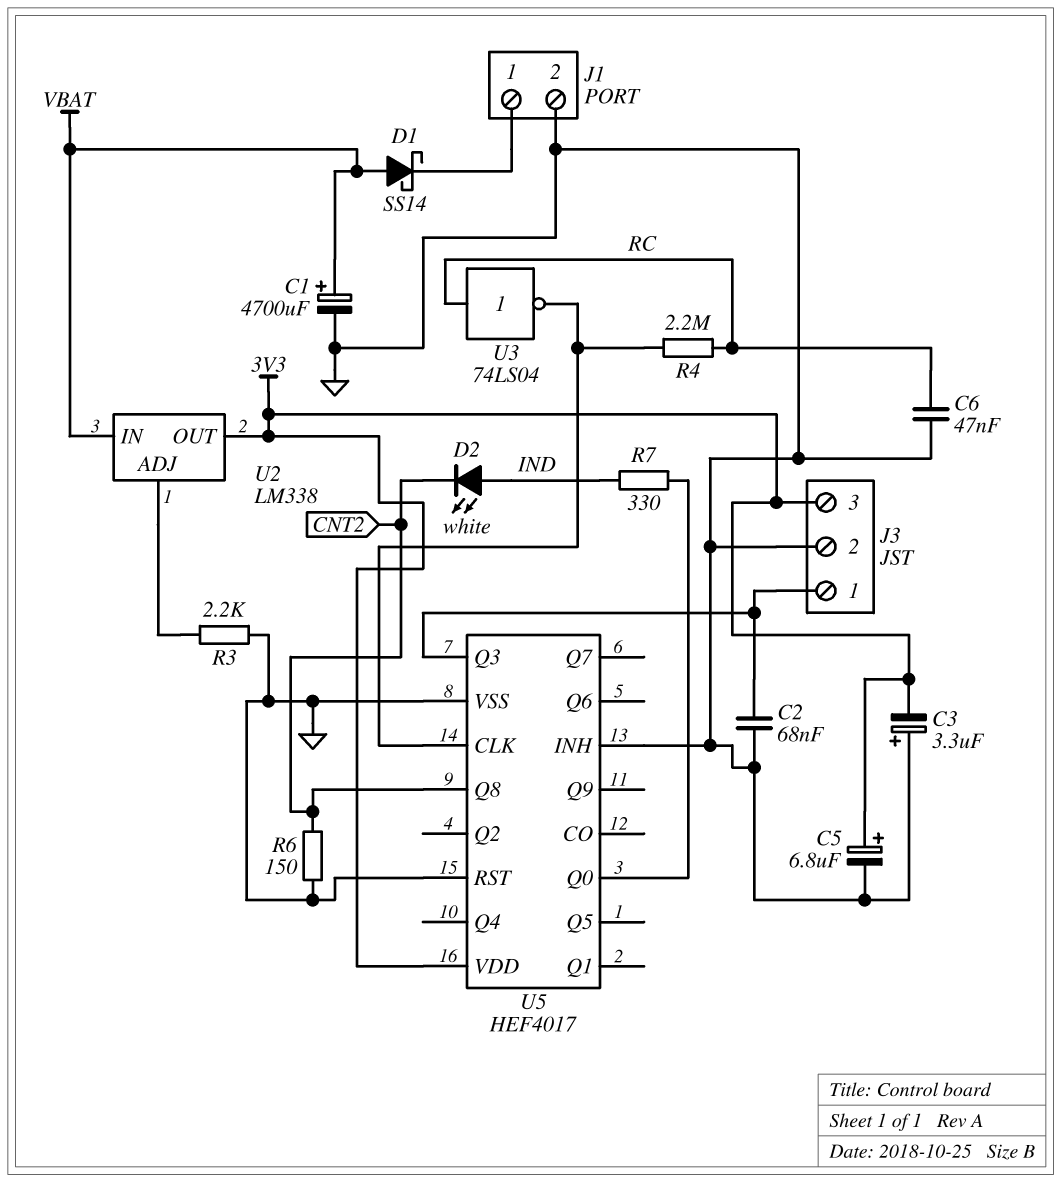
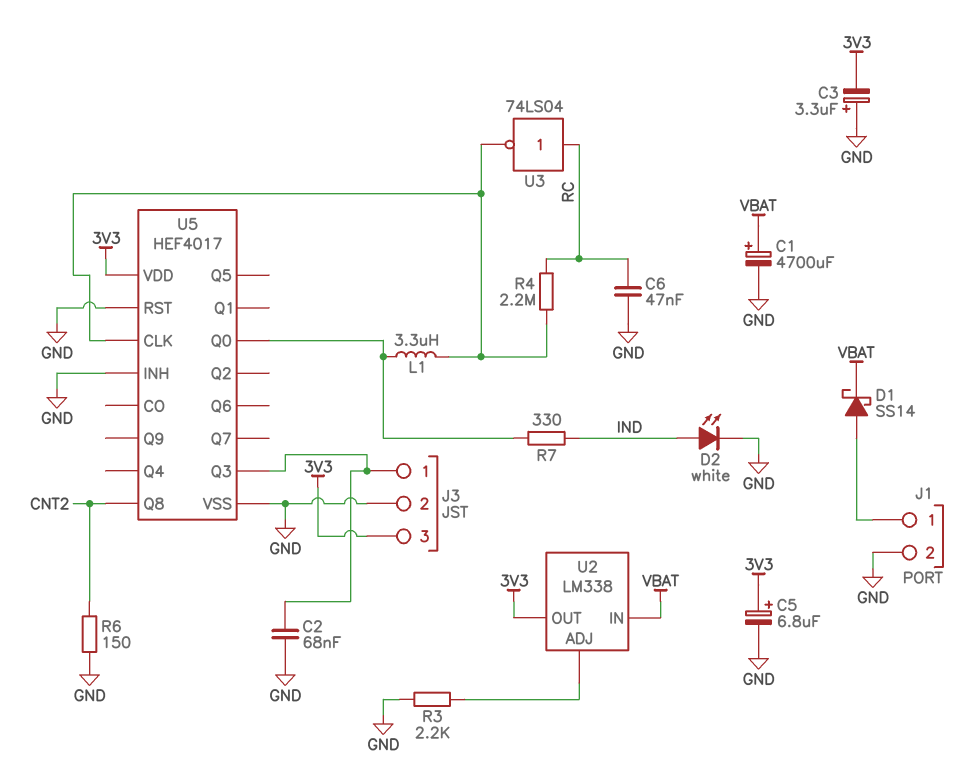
D1: schottky SS14 (A VBAT, K J1/1) -> schottky SS14 (A J1/1, K VBAT)
D2: LED white (A IND, K CNT2) -> LED white (A IND, K GND)
L1: none -> 3.3uH (U5/CLK, U5/Q0)

